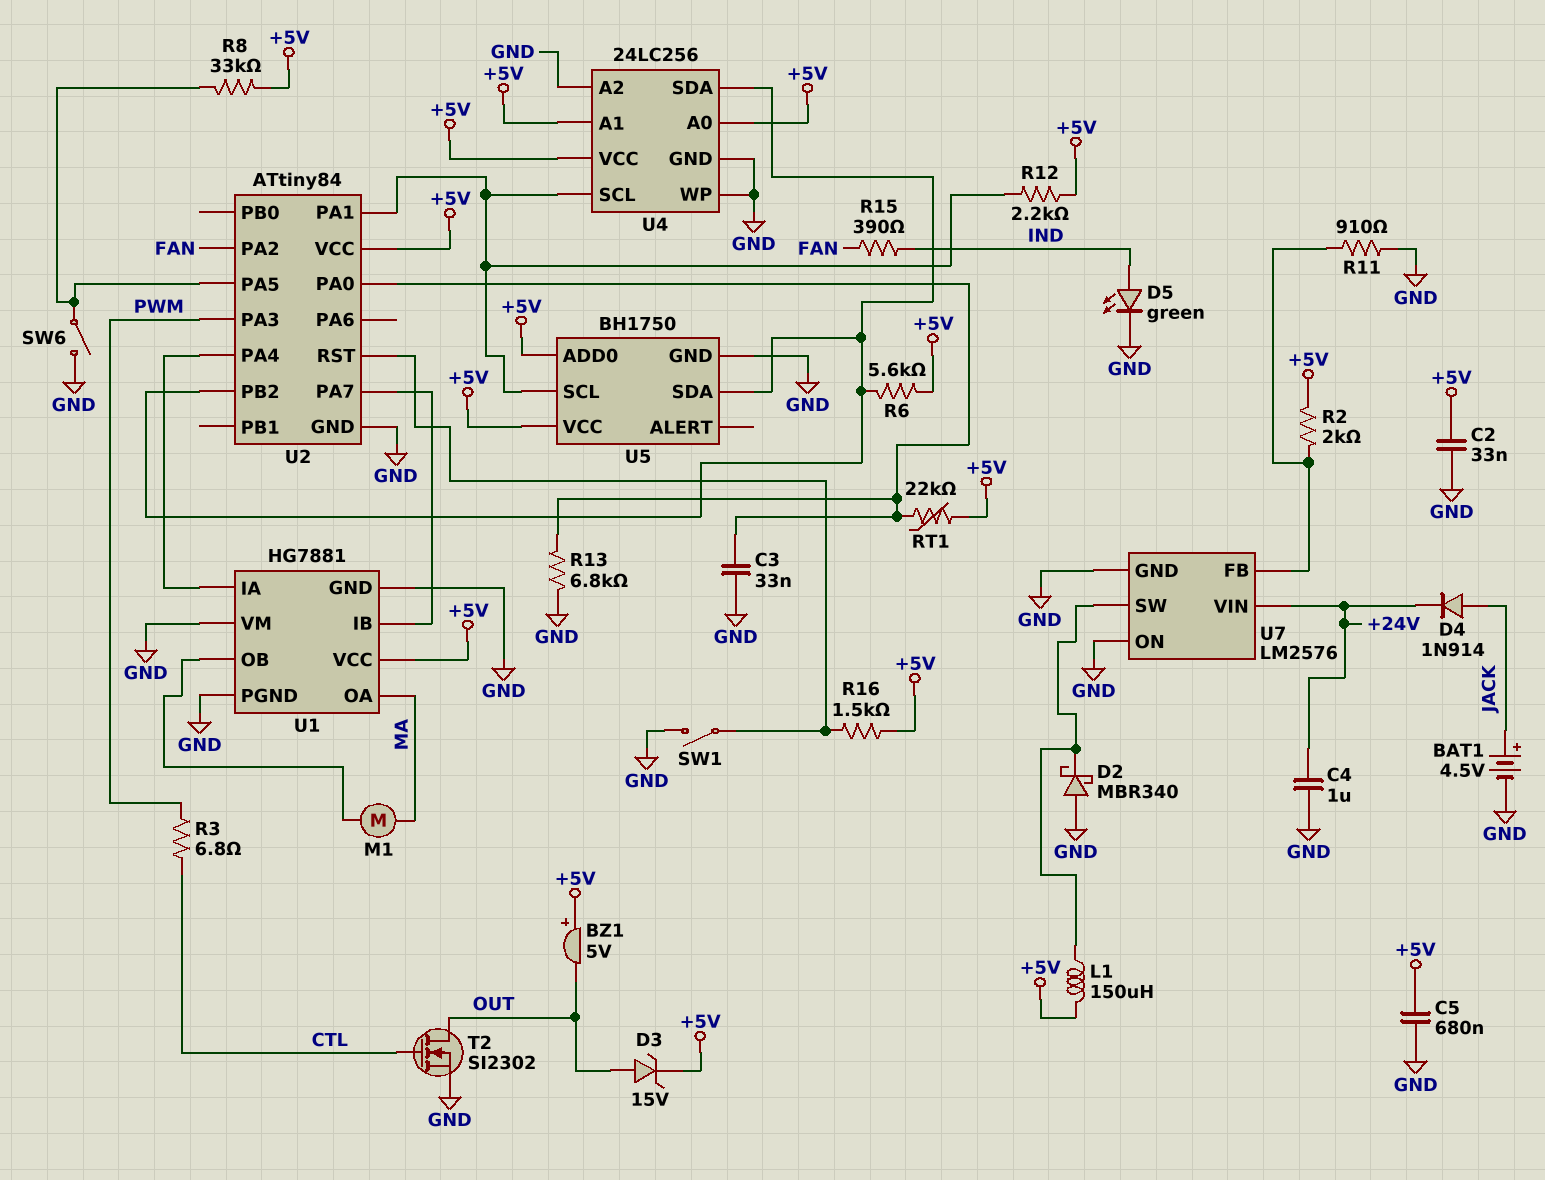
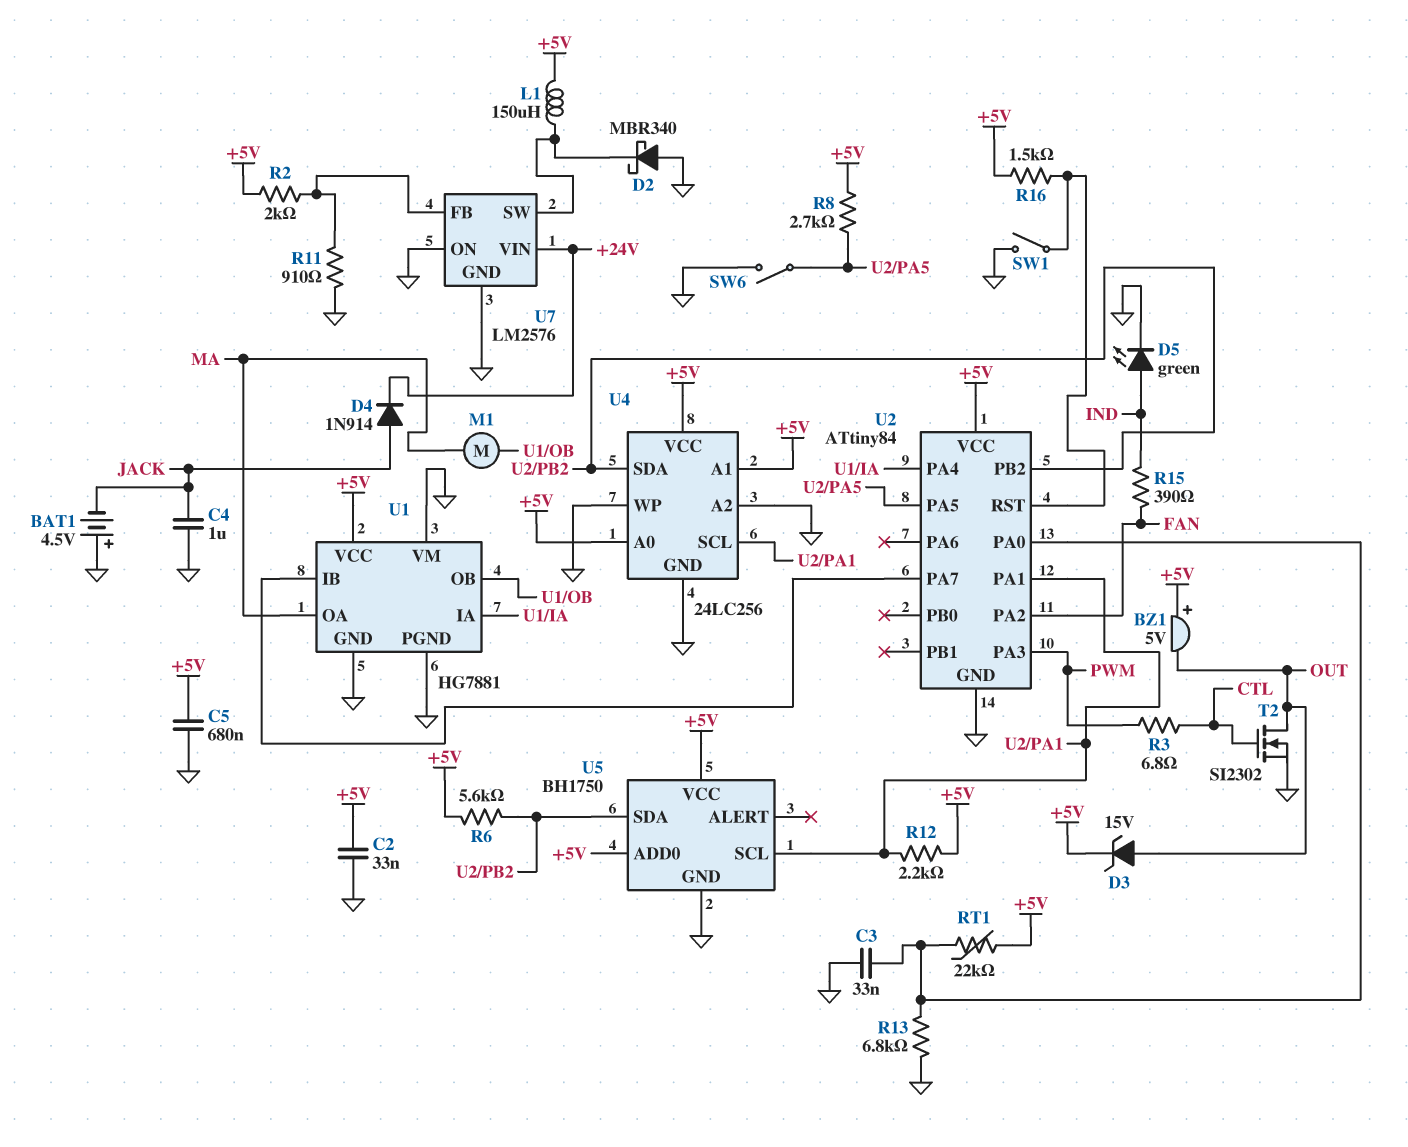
BAT1: 4.5V (plus JACK, minus GND) -> 4.5V (plus GND, minus JACK)
C4: 1uF (+24V, GND) -> 1uF (GND, JACK)
R8: 33k (+5V, U2/PA5) -> 2.7k (+5V, U2/PA5)

